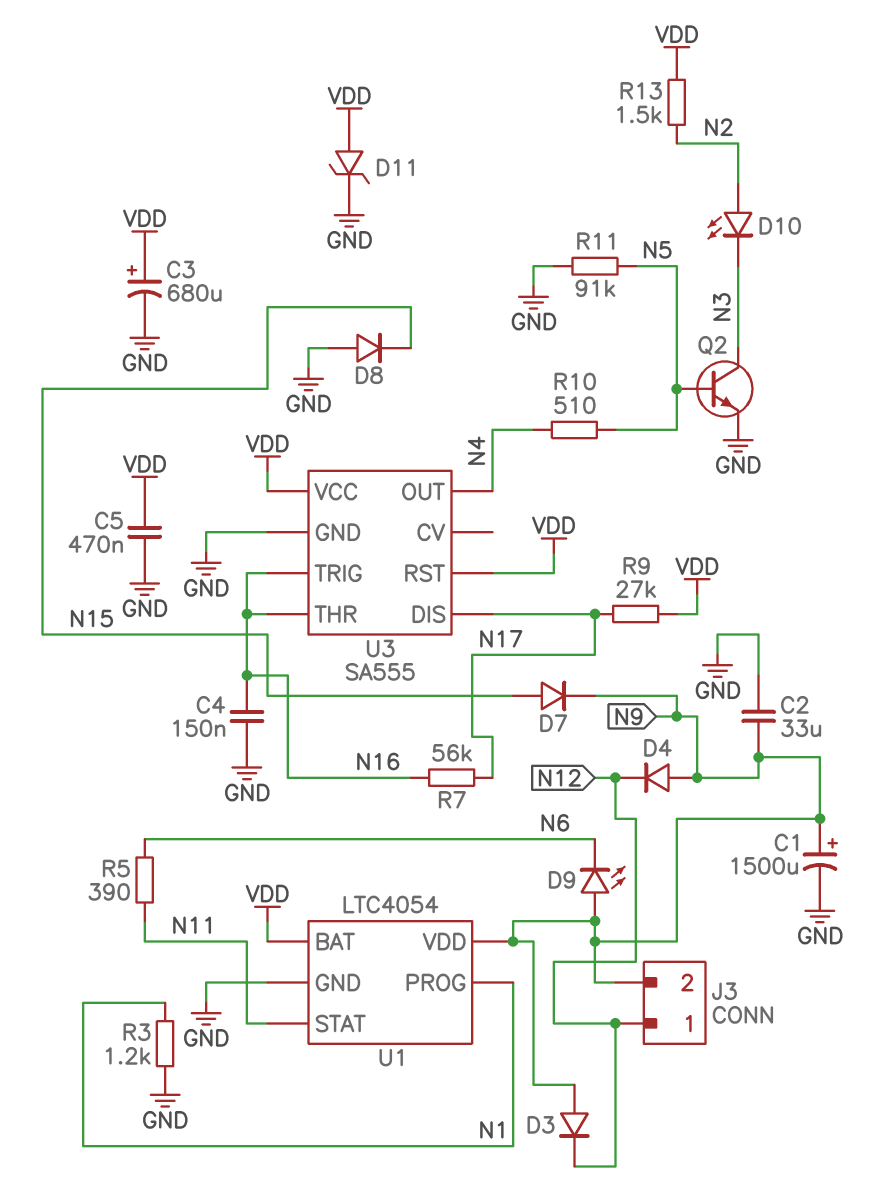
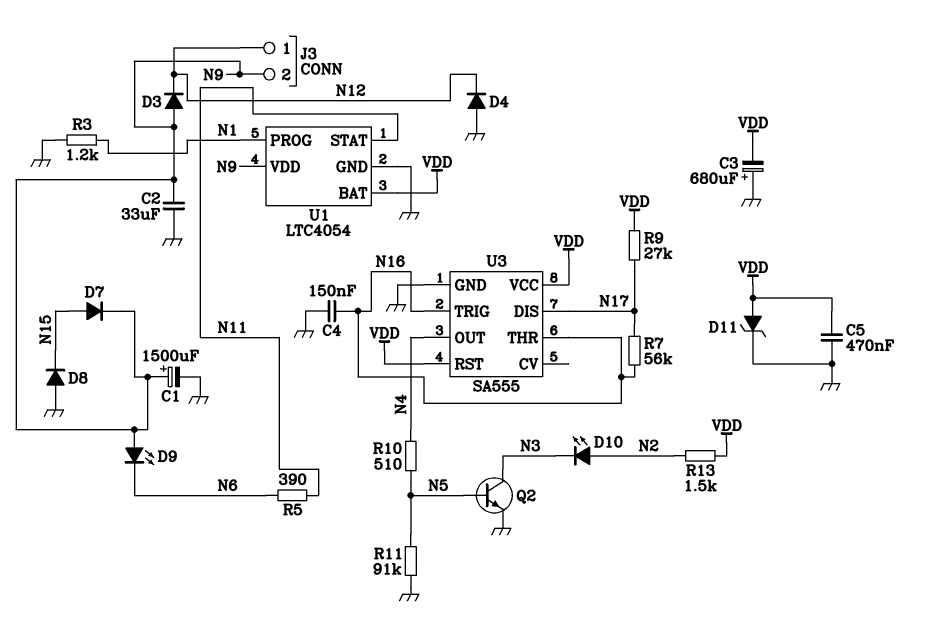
C3: 680uF (plus VDD, minus GND) -> 680uF (plus GND, minus VDD)
D4: diode (A N9, K N12) -> diode (A GND, K N12)

